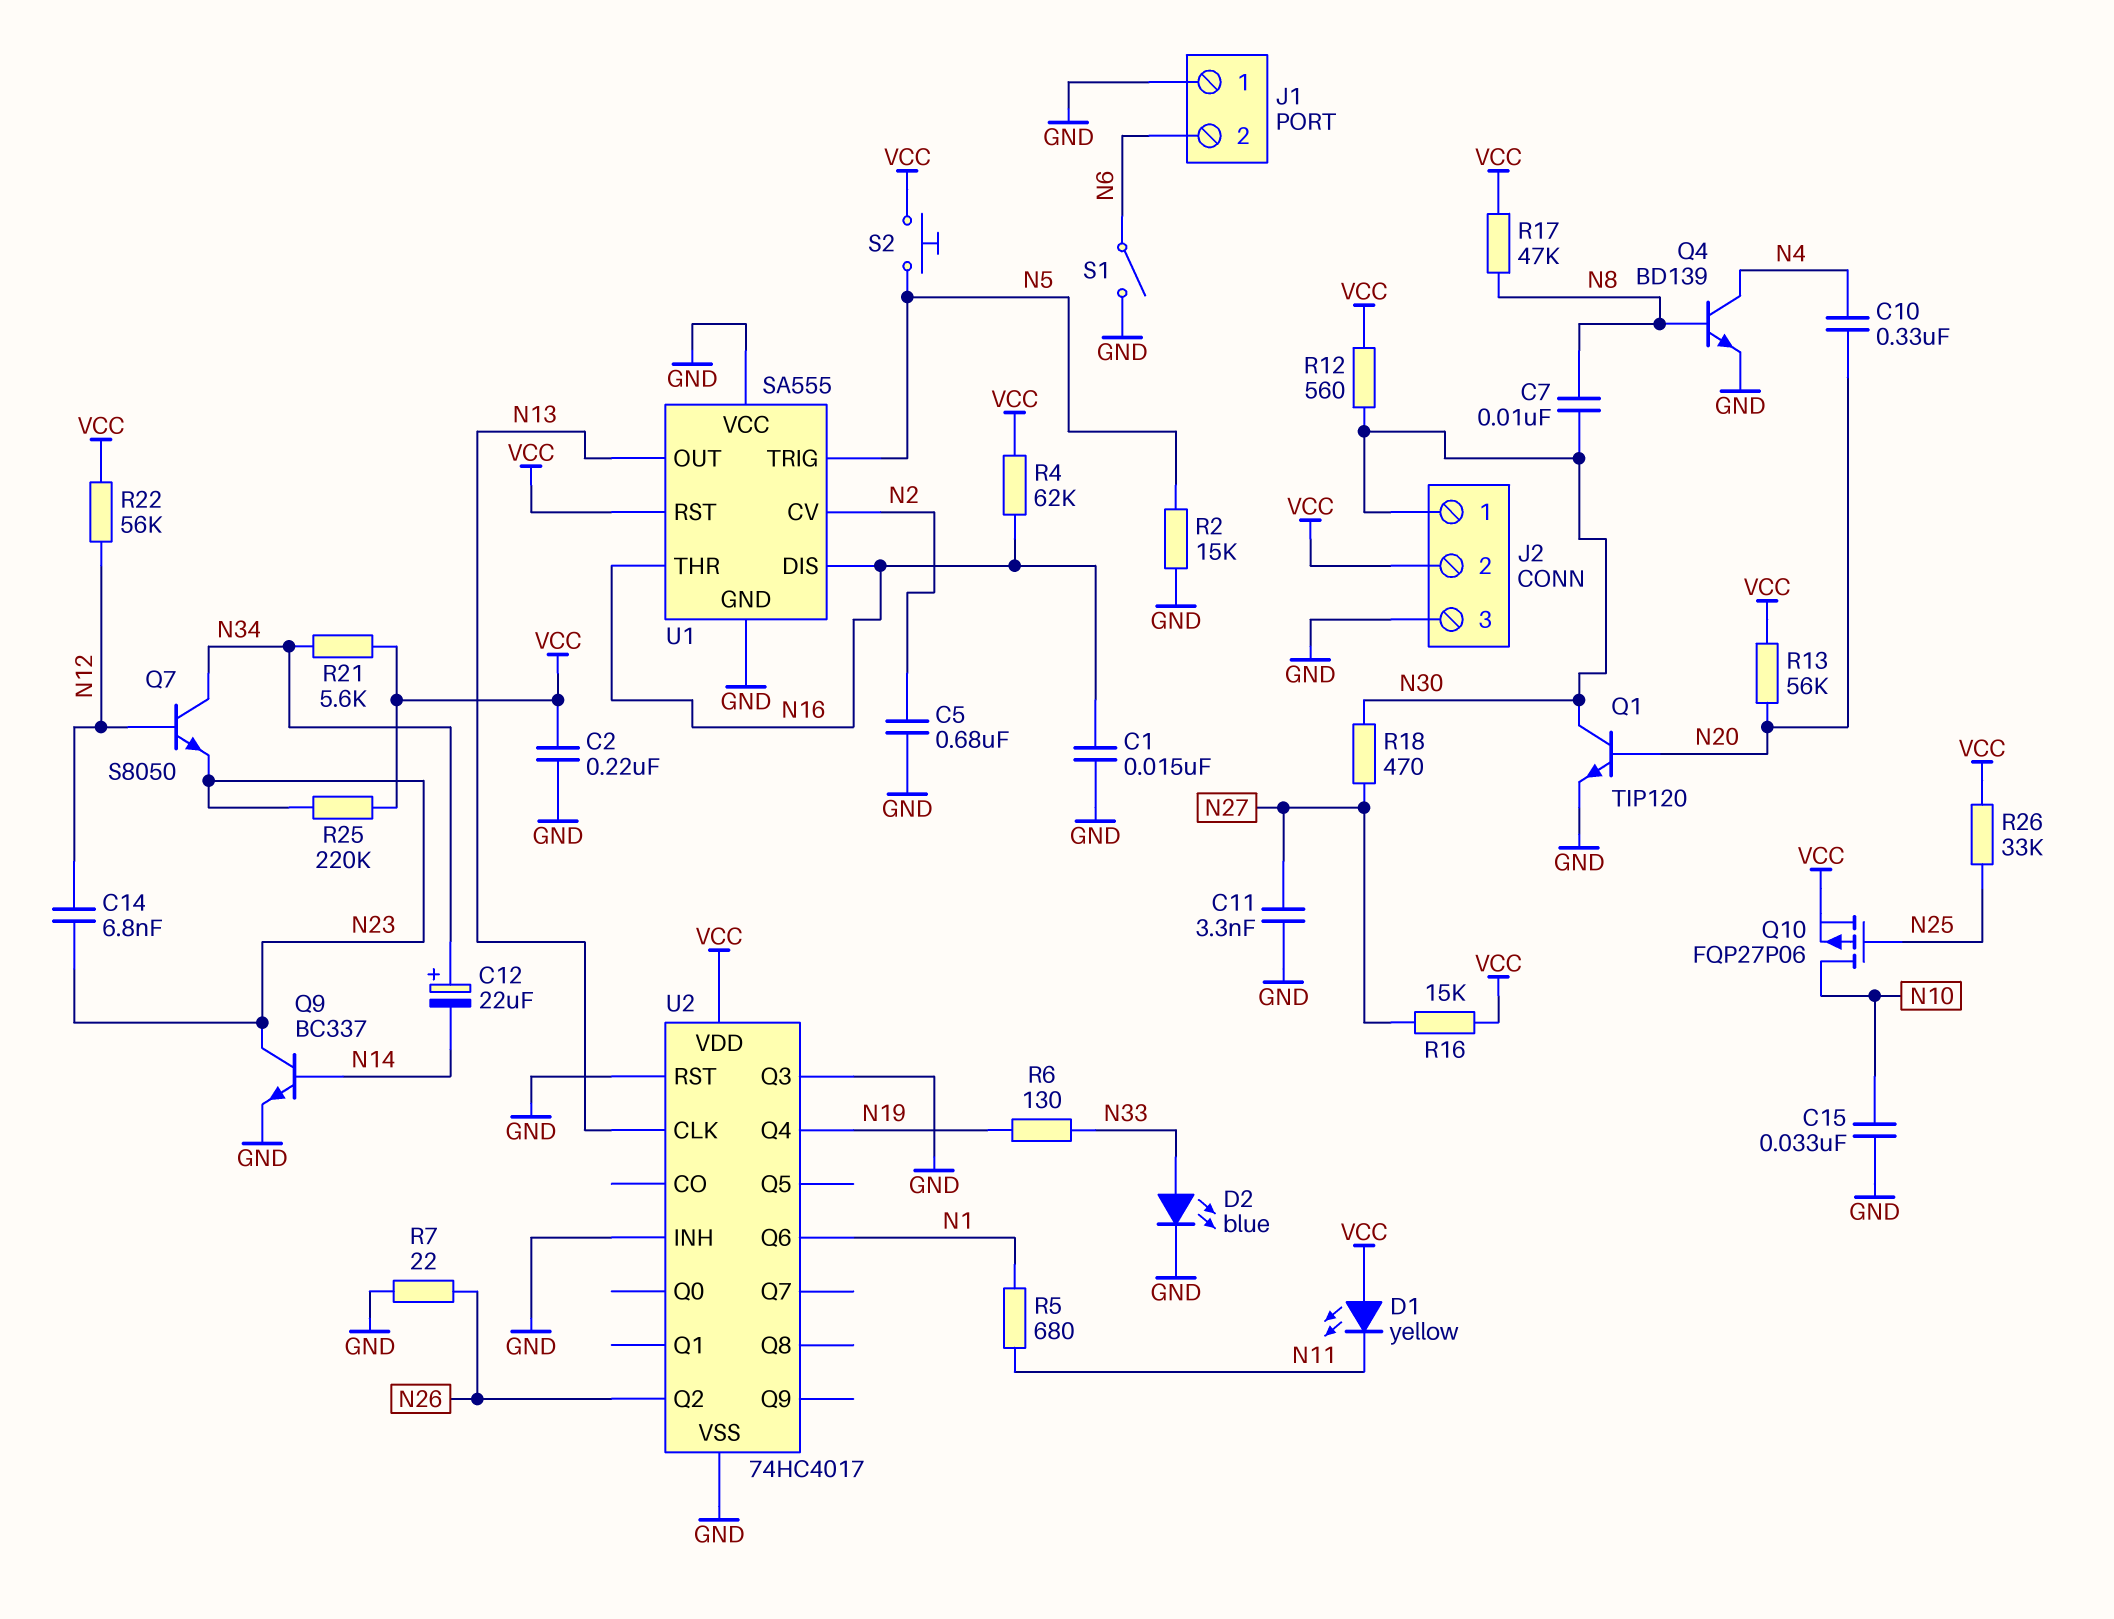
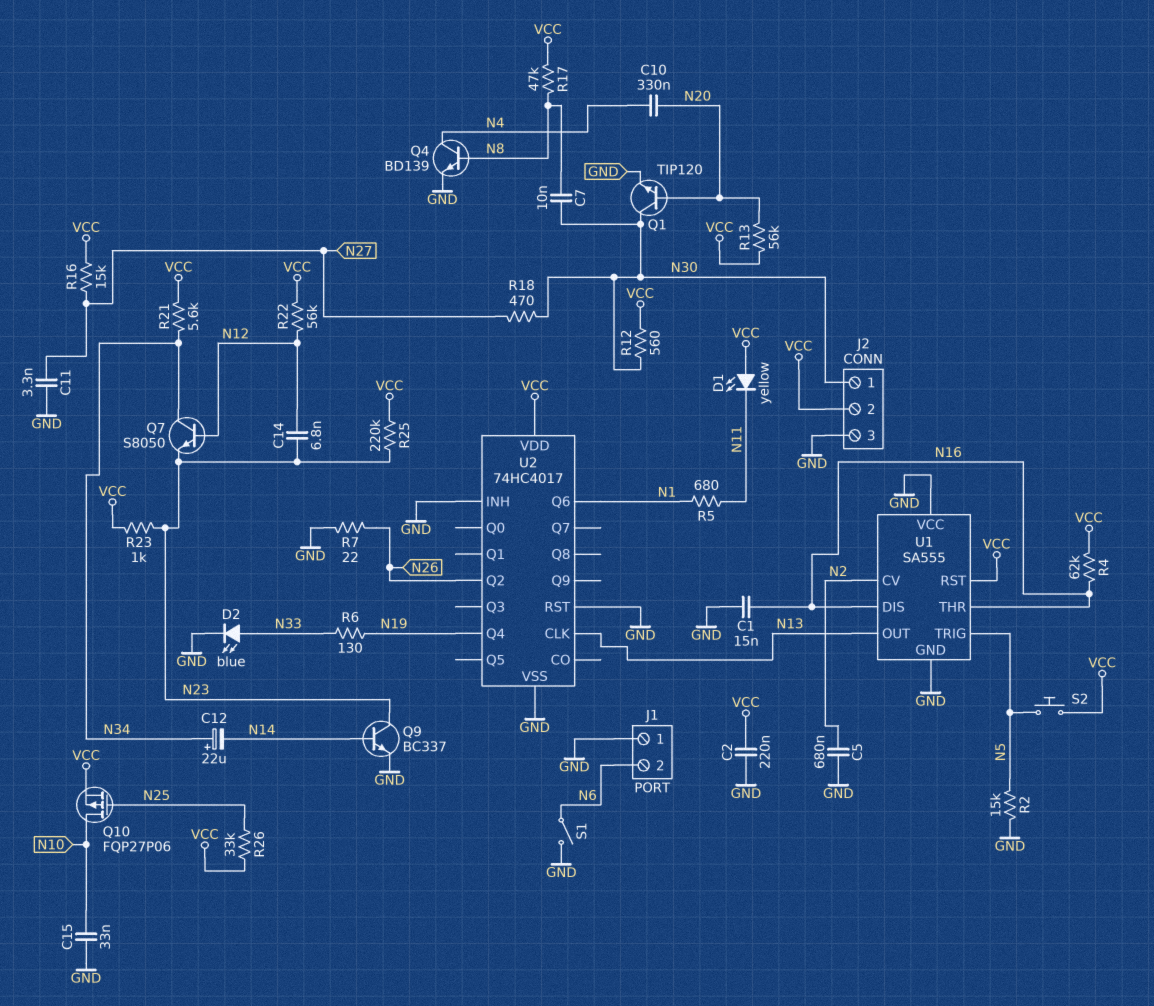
R23: none -> 1k (N23, VCC)
U2 pin Q3: GND -> none

